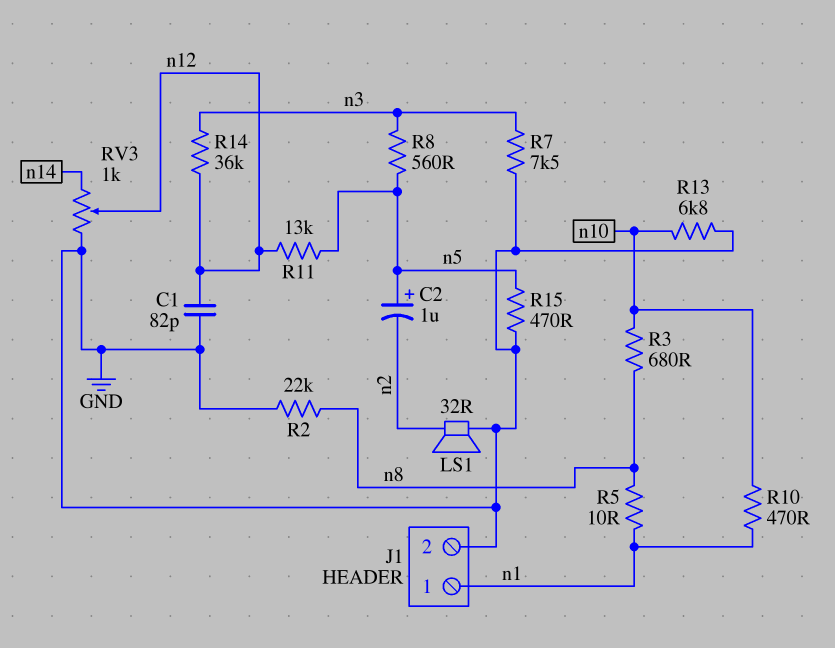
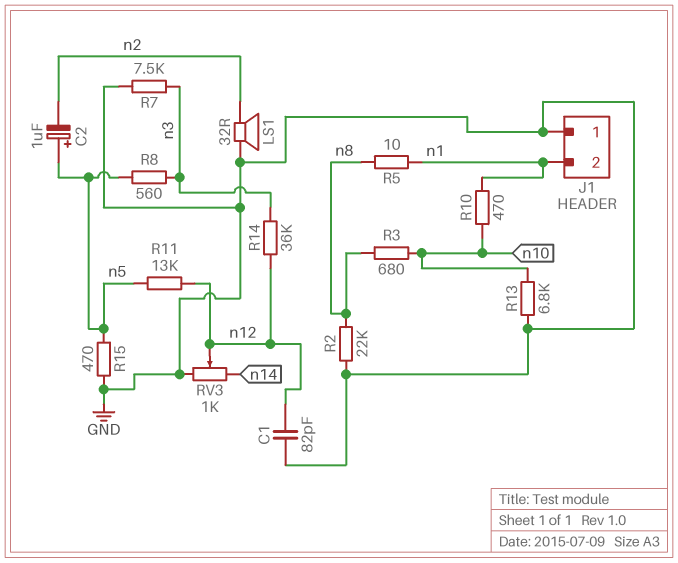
J1 pin 1: n1 -> GND
J1 pin 2: GND -> n1

